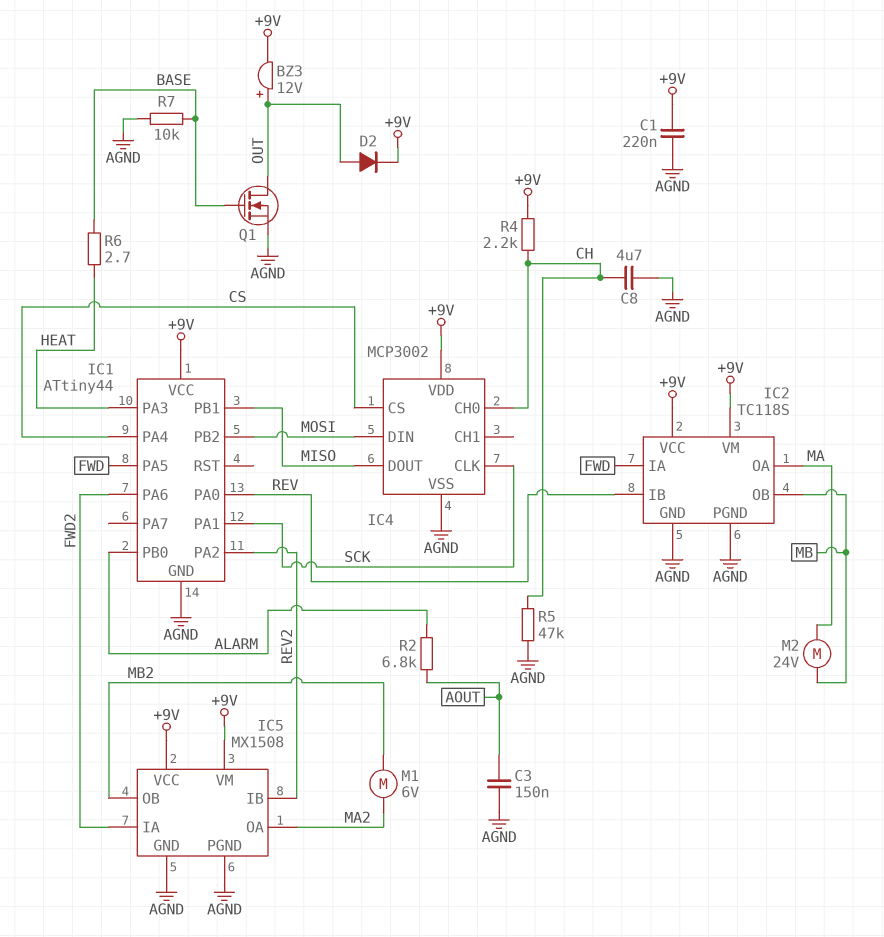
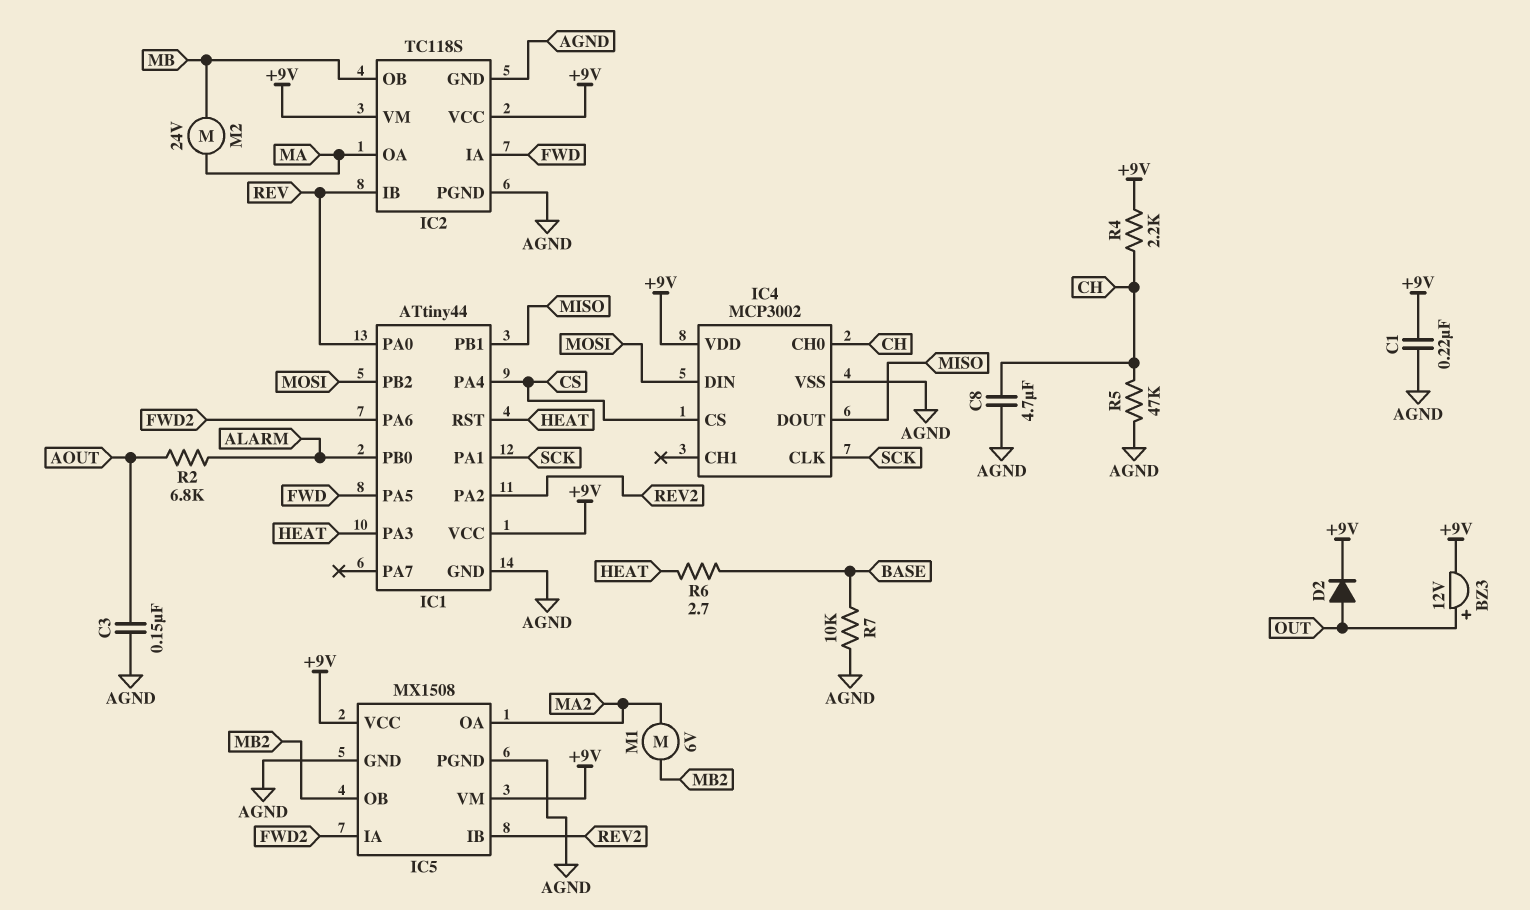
IC1 pin RST: none -> HEAT
Q1: NMOS (G BASE, D OUT, S AGND) -> none

